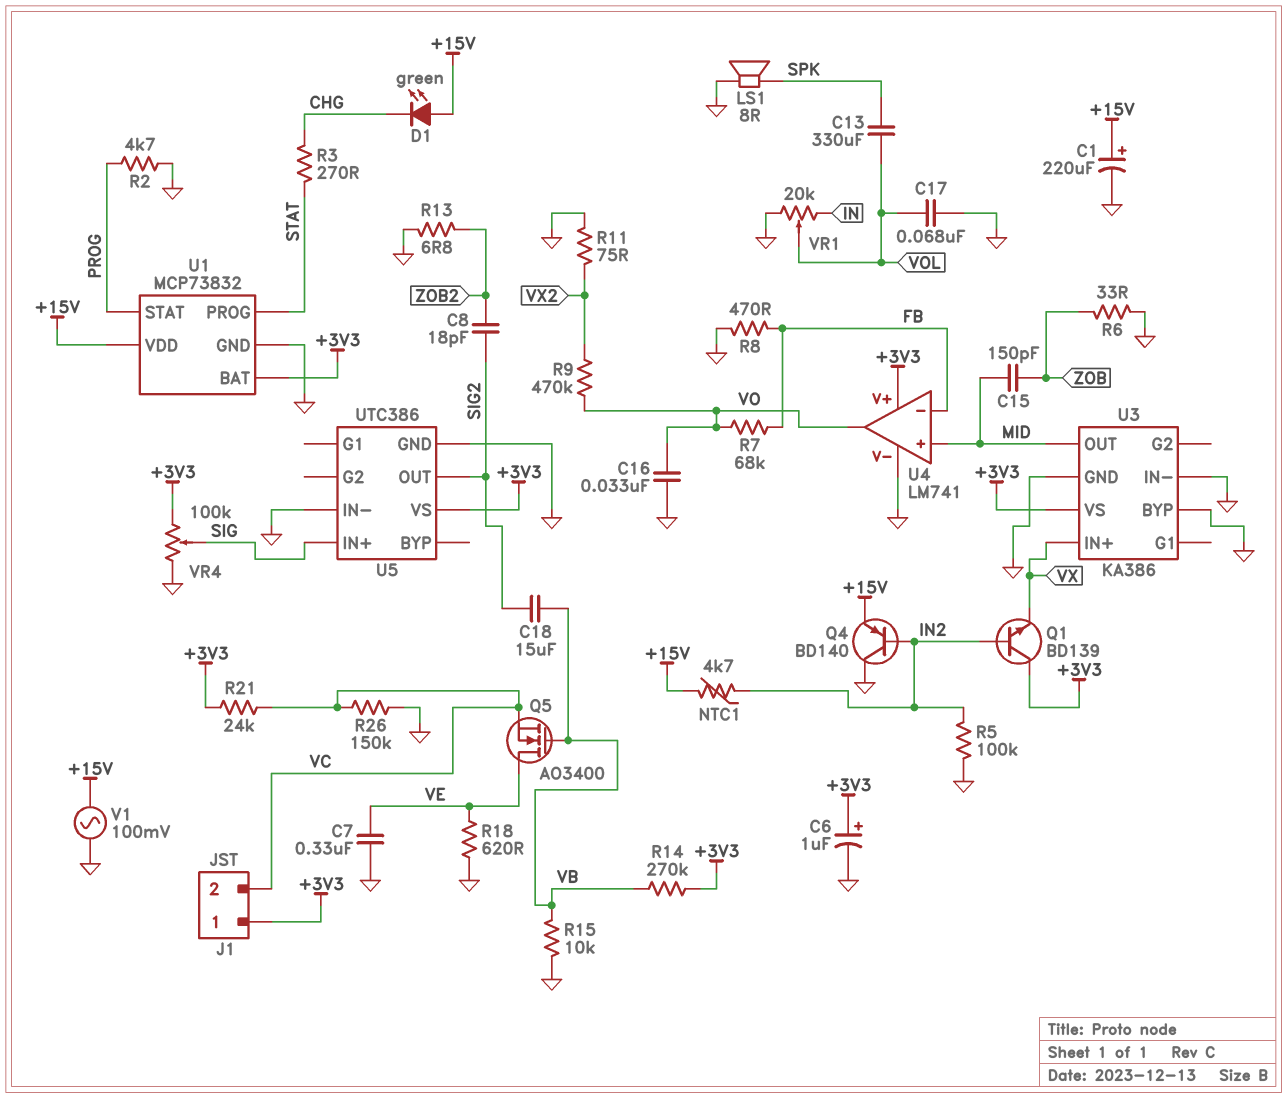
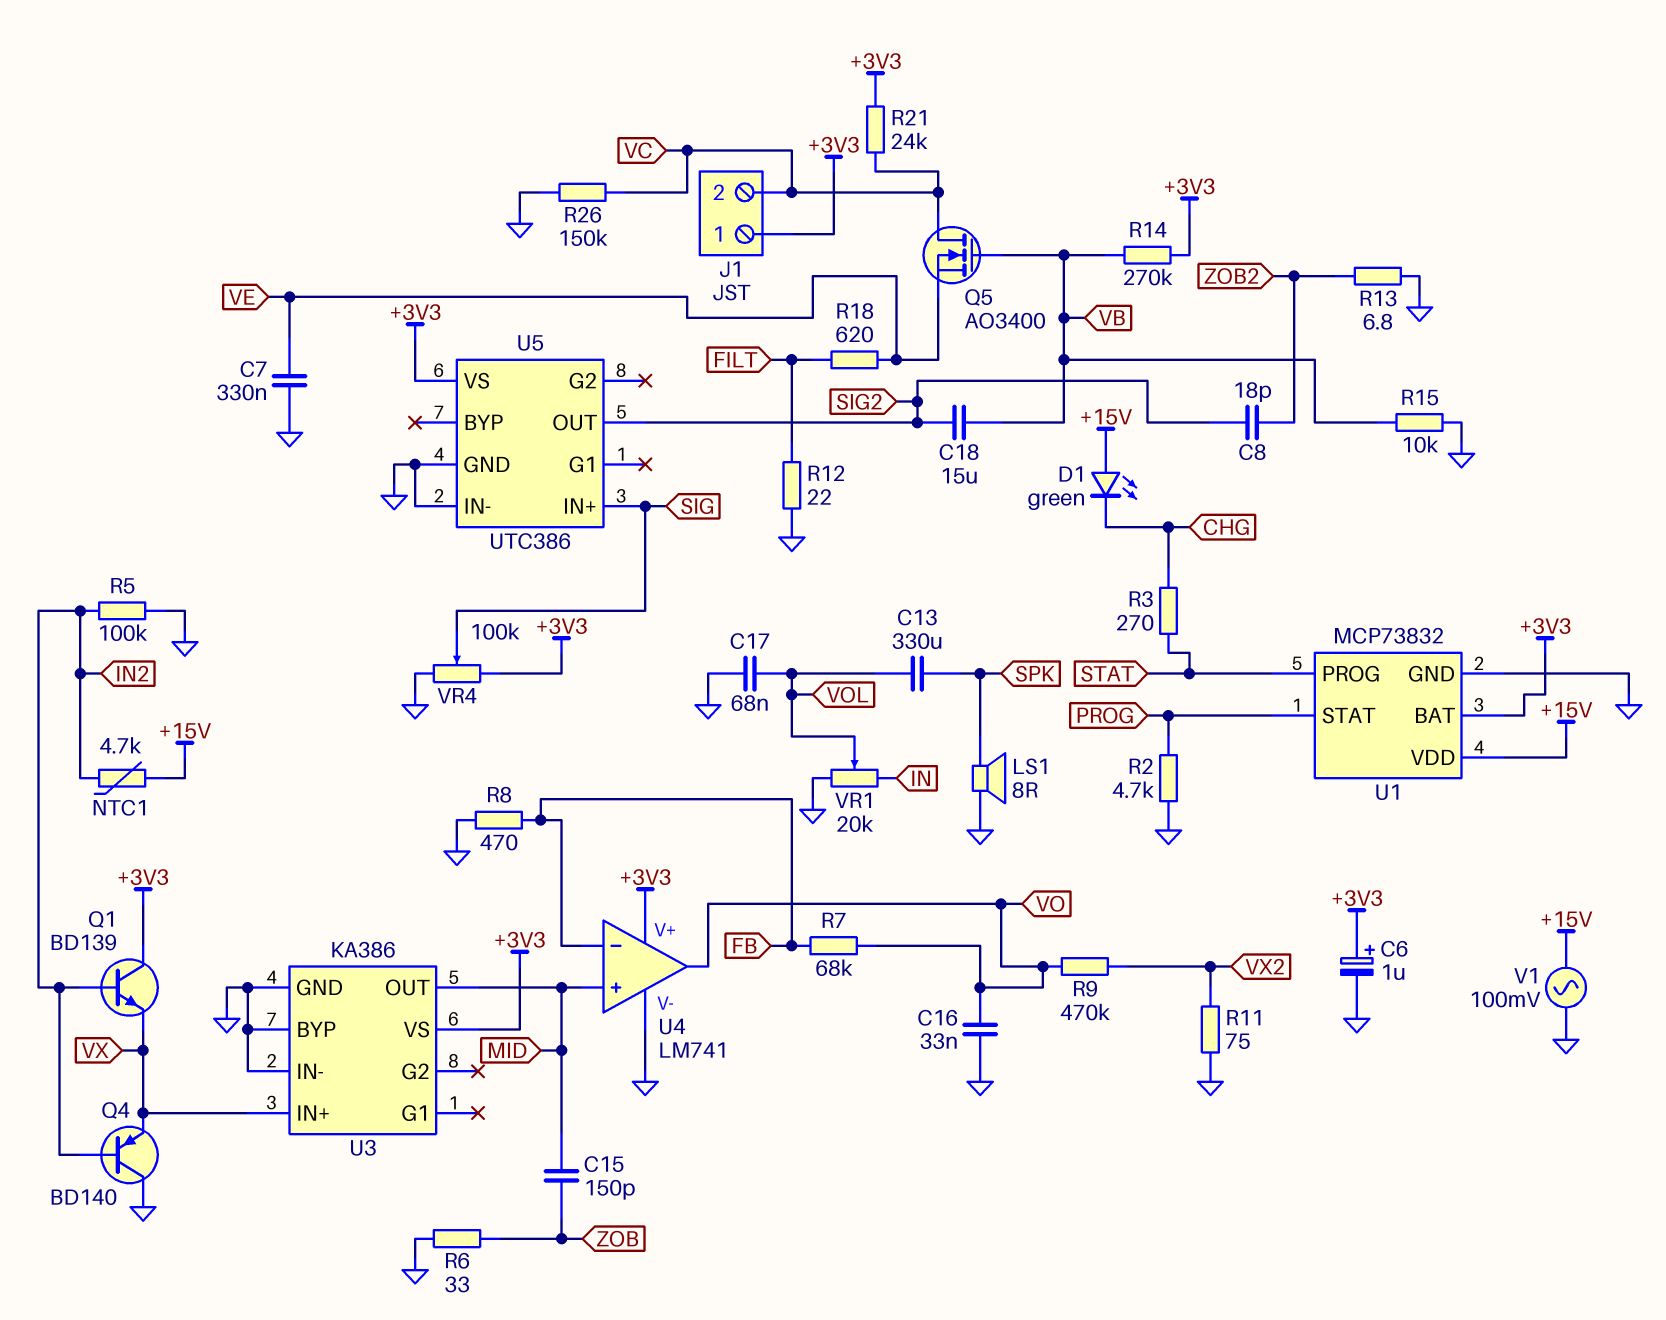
C1: 220uF (plus +15V, minus GND) -> none
Q4: PNP BD140 (B IN2, C GND, E +15V) -> PNP BD140 (B IN2, C GND, E VX)
Q5: NMOS AO3400 (G VB, D VE, S VC) -> NMOS AO3400 (G VB, D VC, S VE)
R12: none -> 22 (FILT, GND)
R18: 620 (GND, VE) -> 620 (FILT, VE)

